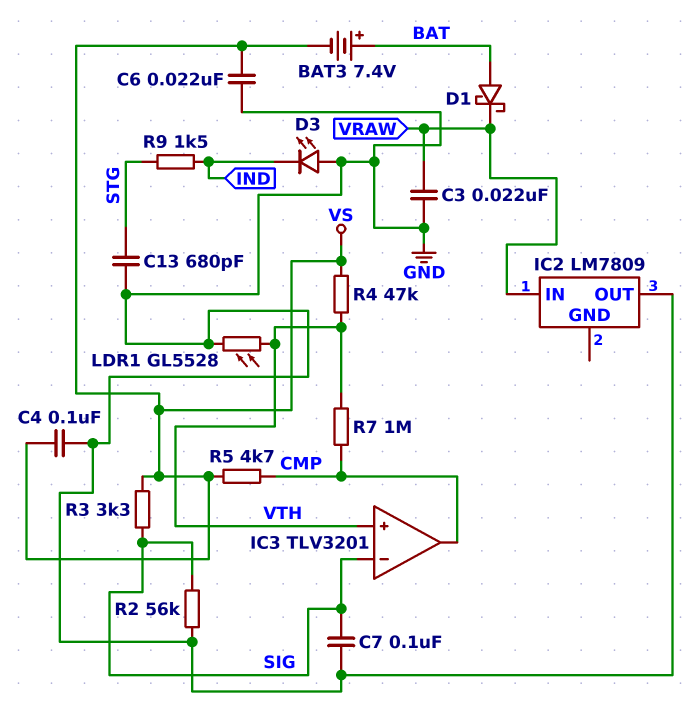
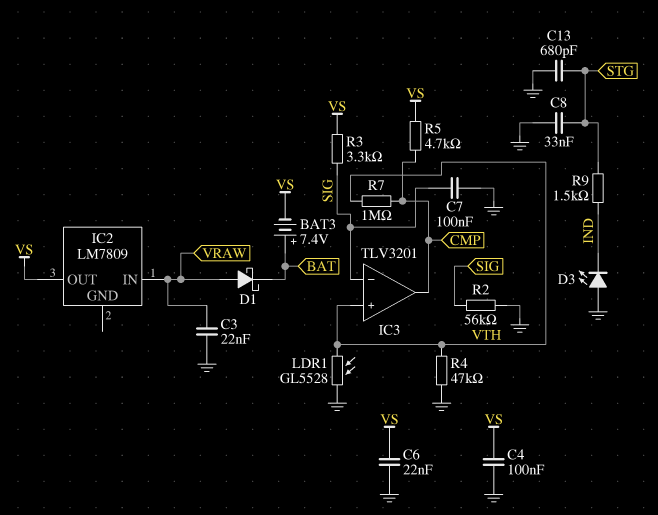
C8: none -> 33nF (GND, STG)
D1: schottky (A BAT, K VRAW) -> schottky (A VRAW, K BAT)
IC2 pin OUT: GND -> VS
R4: 47k (VS, VTH) -> 47k (GND, VTH)

